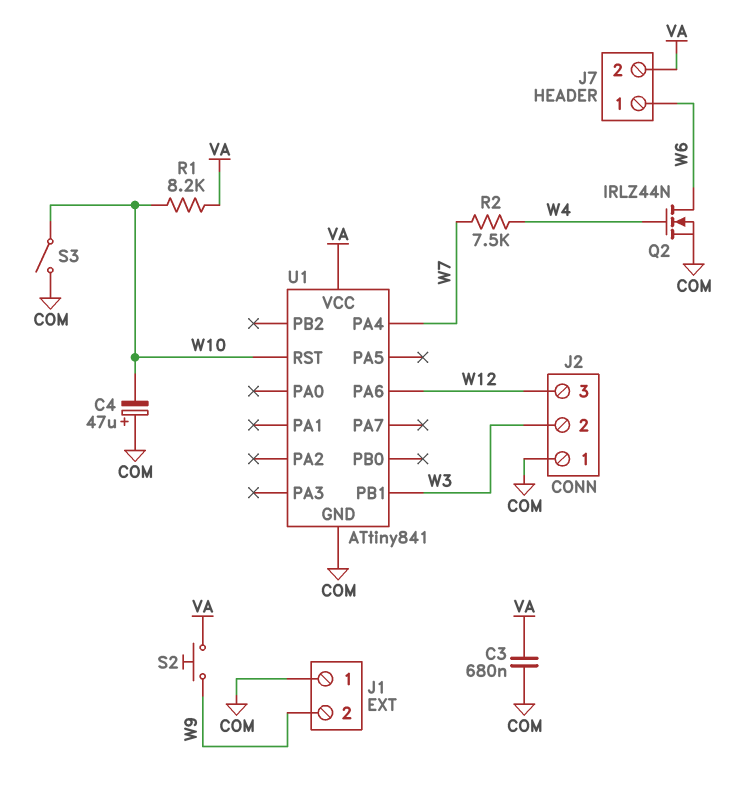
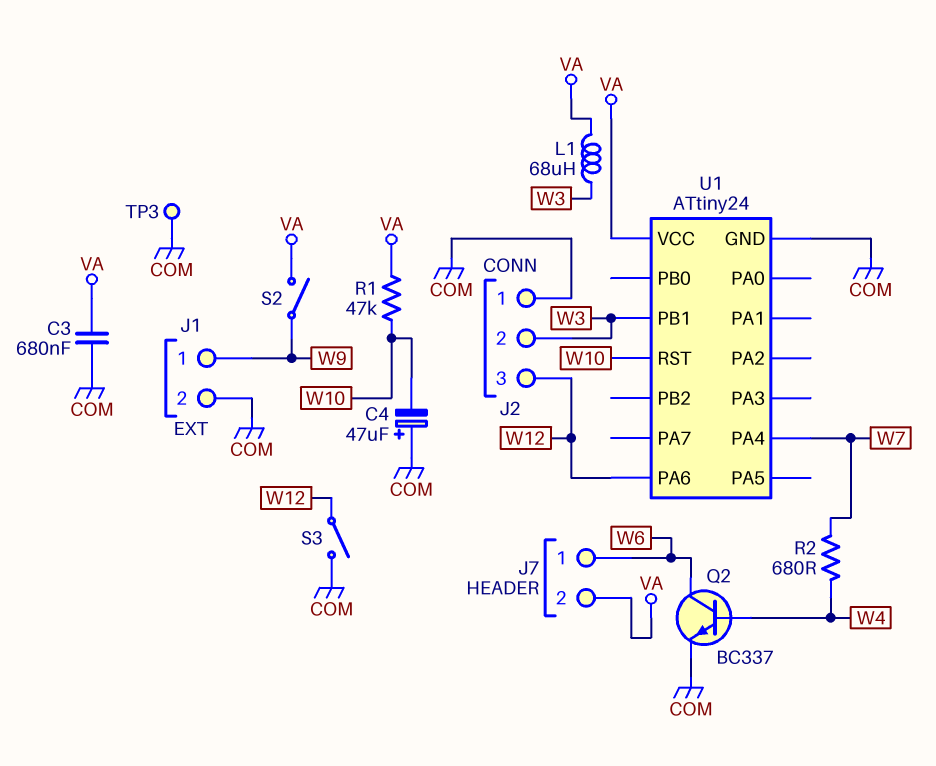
J1 pin 1: COM -> W9
J1 pin 2: W9 -> COM
L1: none -> 68uH (VA, W3)
Q2: NMOS IRLZ44N (G W4, D W6, S COM) -> NPN BC337 (B W4, C W6, E COM)
R1: 8.2k (VA, W10) -> 47k (VA, W10)
R2: 7.5k (W4, W7) -> 680 (W4, W7)
S2: button (VA, W9) -> switch (VA, W9)
S3: switch (COM, W10) -> switch (COM, W12)
TP3: none -> test point (COM)
U1: ATtiny841 -> ATtiny24

